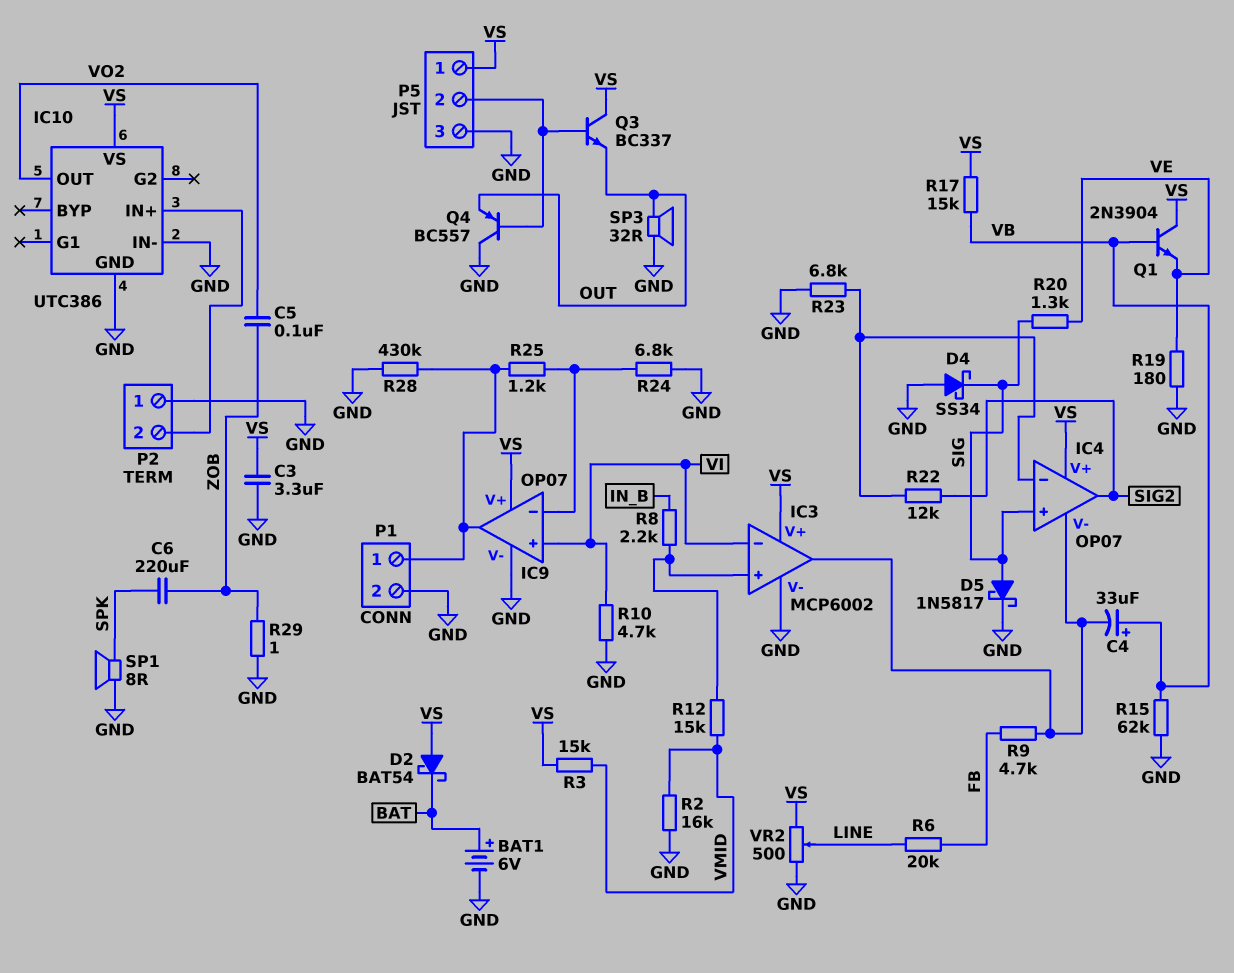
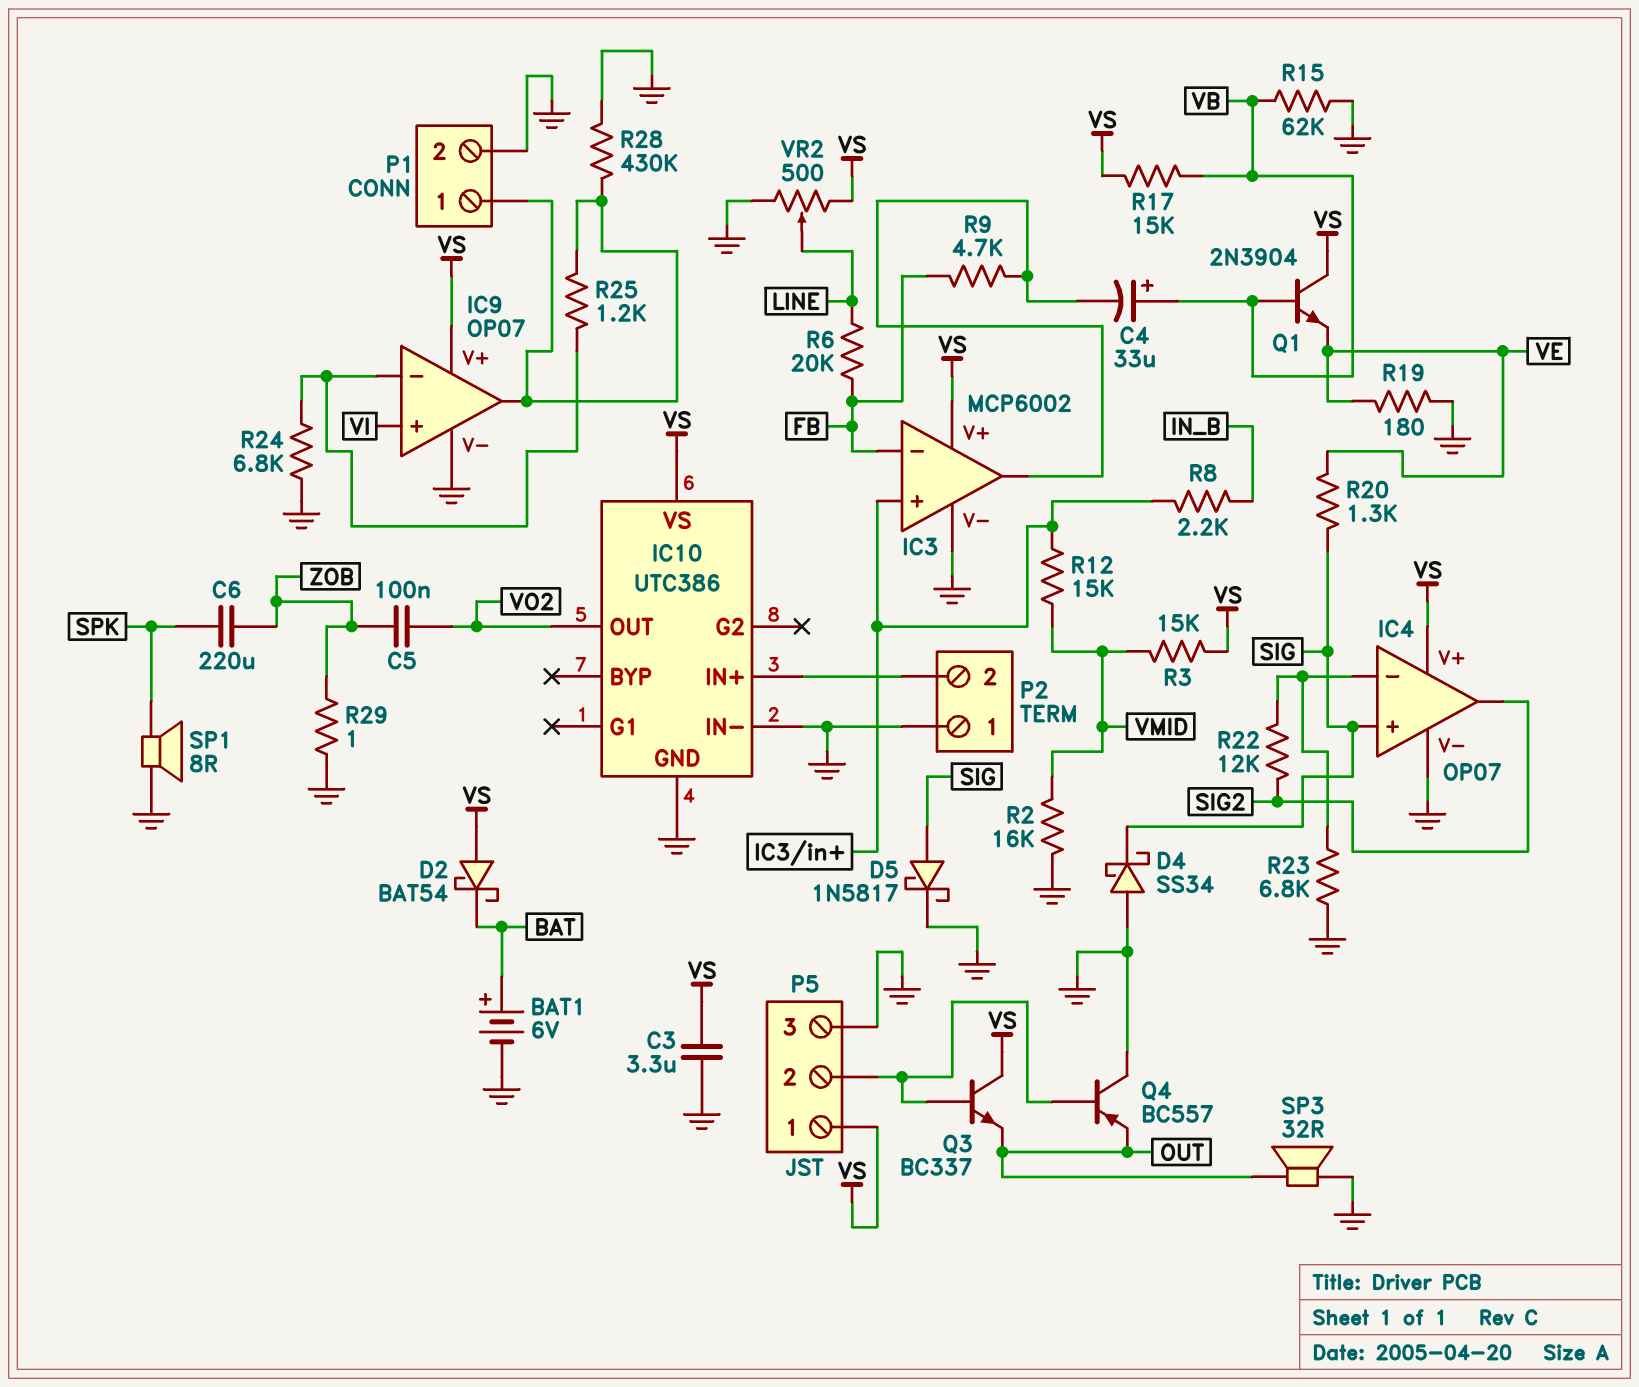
IC3 pin in-: VI -> FB
IC4 pin V-: IC3/out -> GND
R10: 4.7k (GND, VI) -> none

